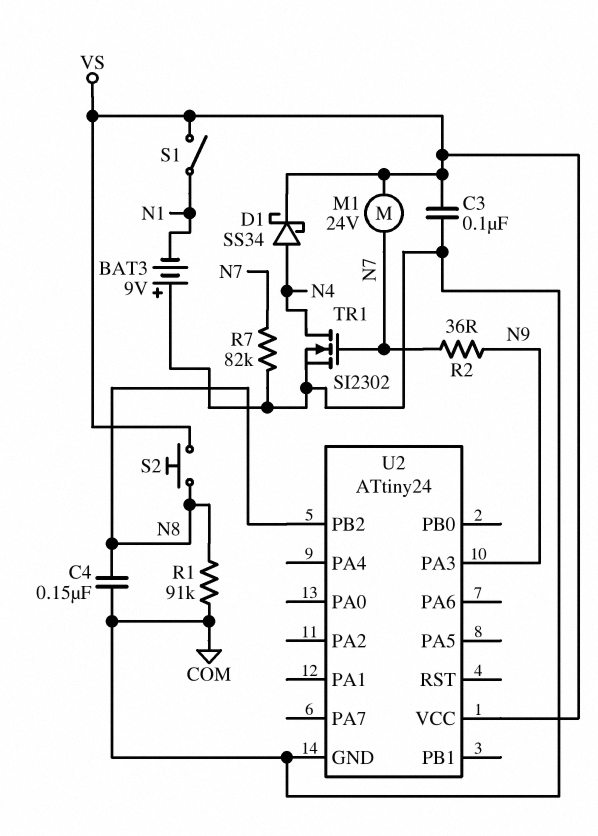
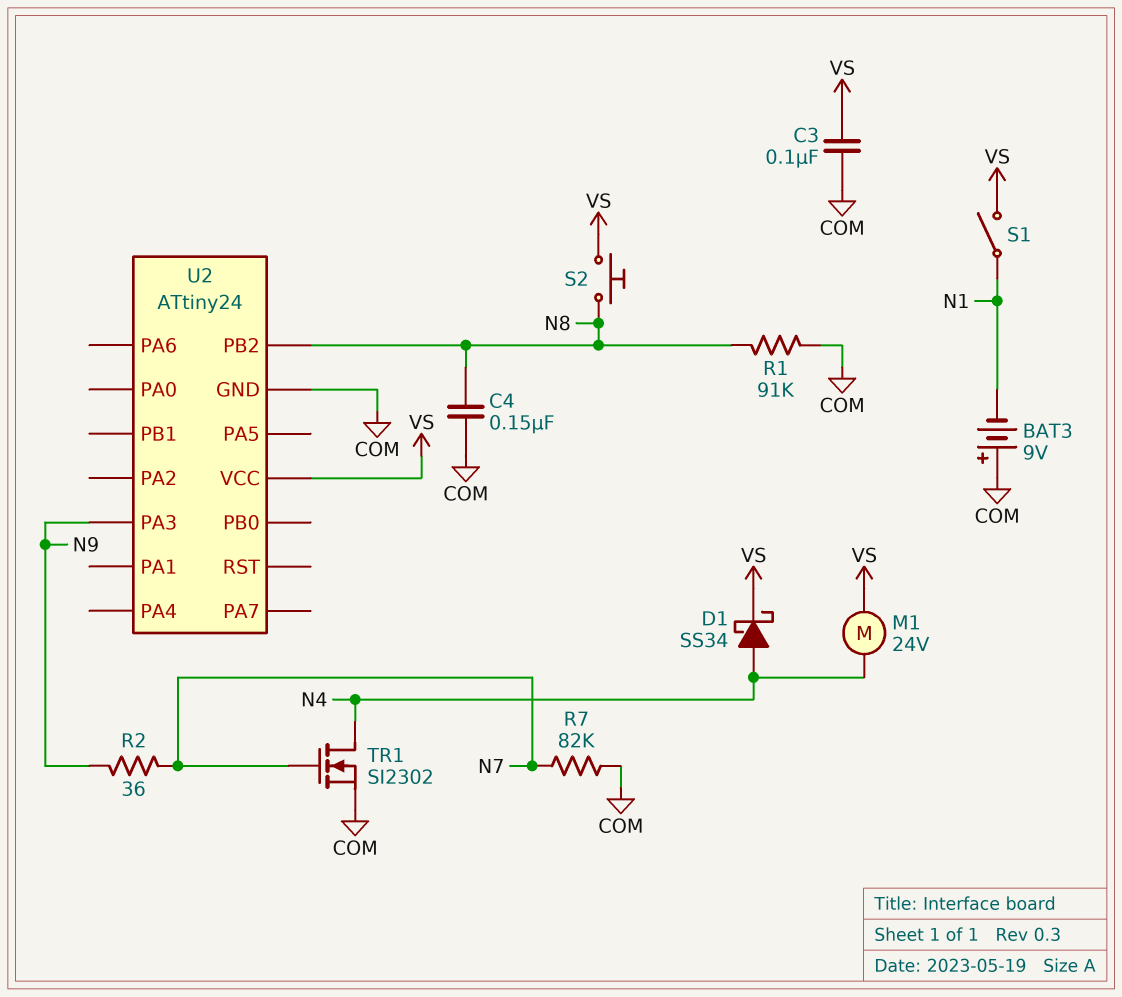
M1: motor 24V (N7, VS) -> motor 24V (N4, VS)

